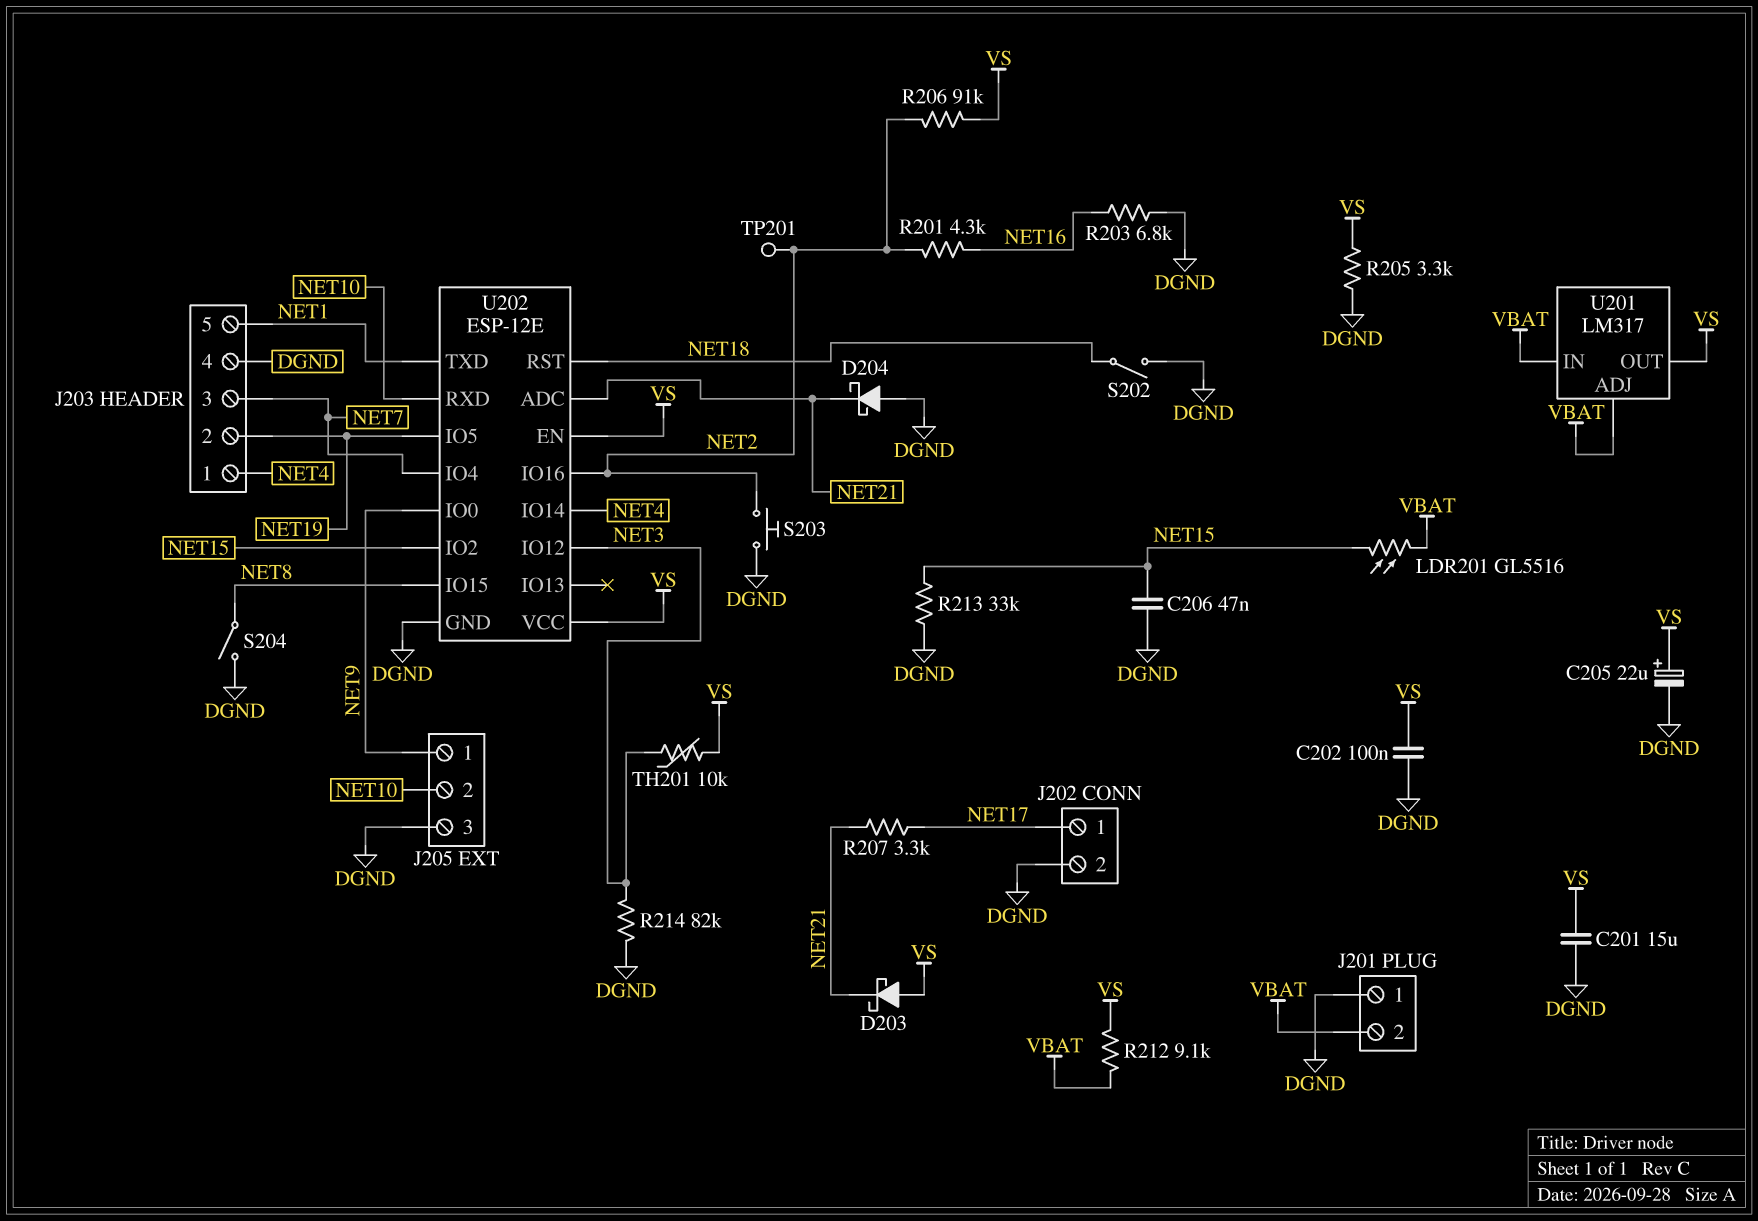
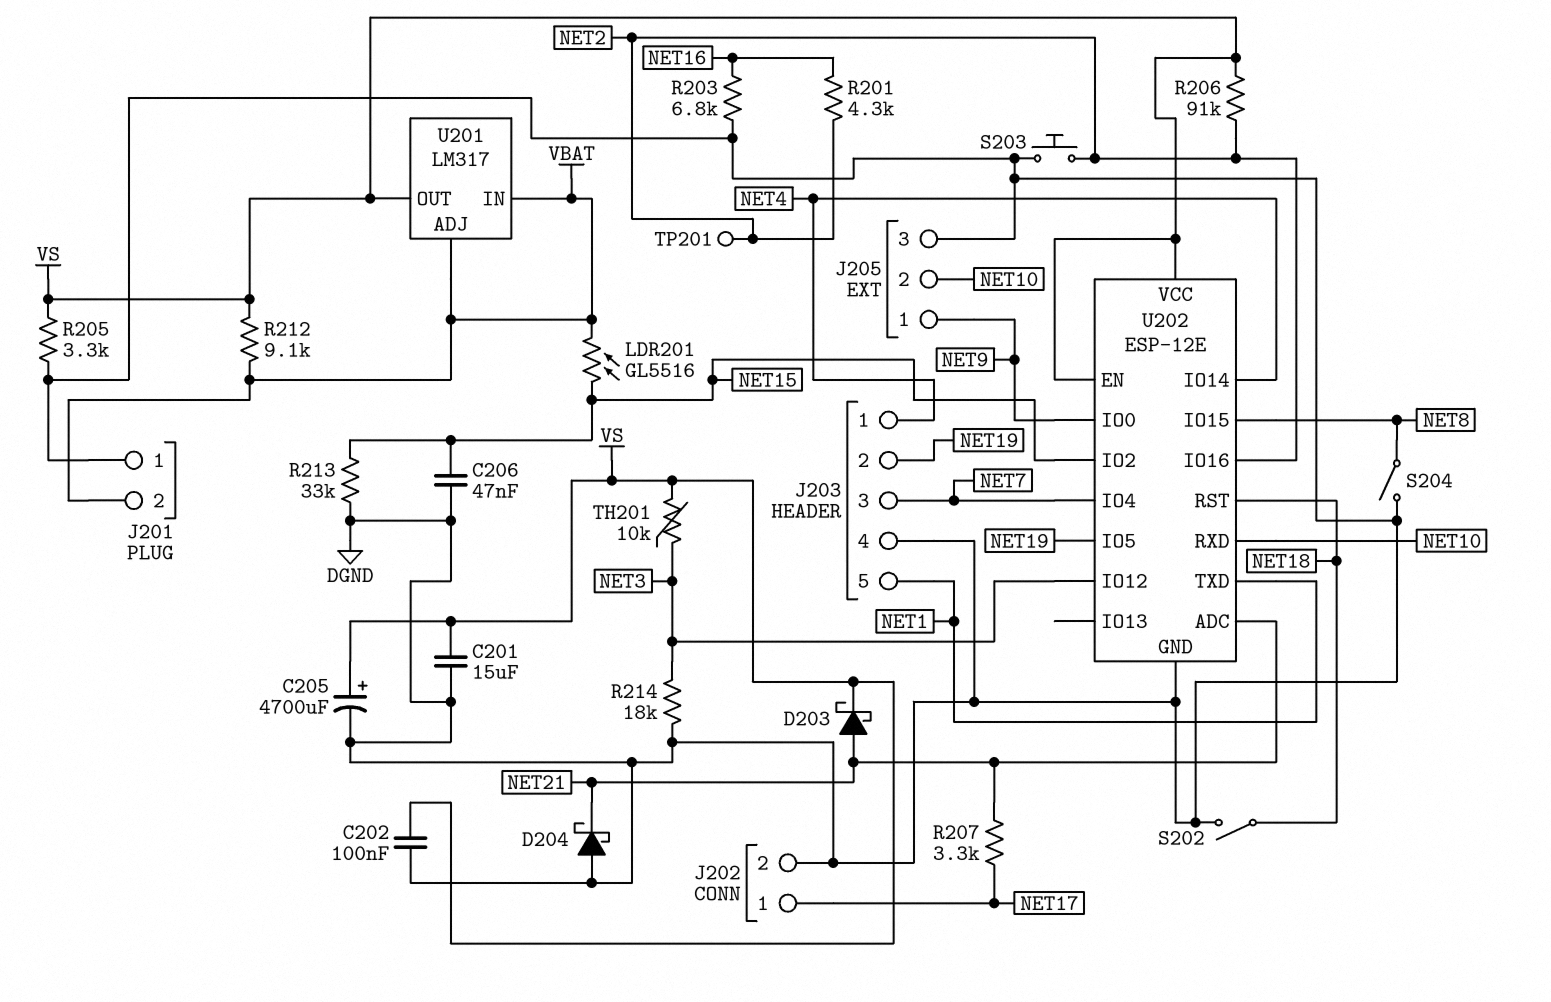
C205: 22uF (plus VS, minus DGND) -> 4700uF (plus VS, minus DGND)
D203: schottky (A VS, K NET21) -> schottky (A NET21, K VS)
R214: 82k (DGND, NET3) -> 18k (DGND, NET3)

